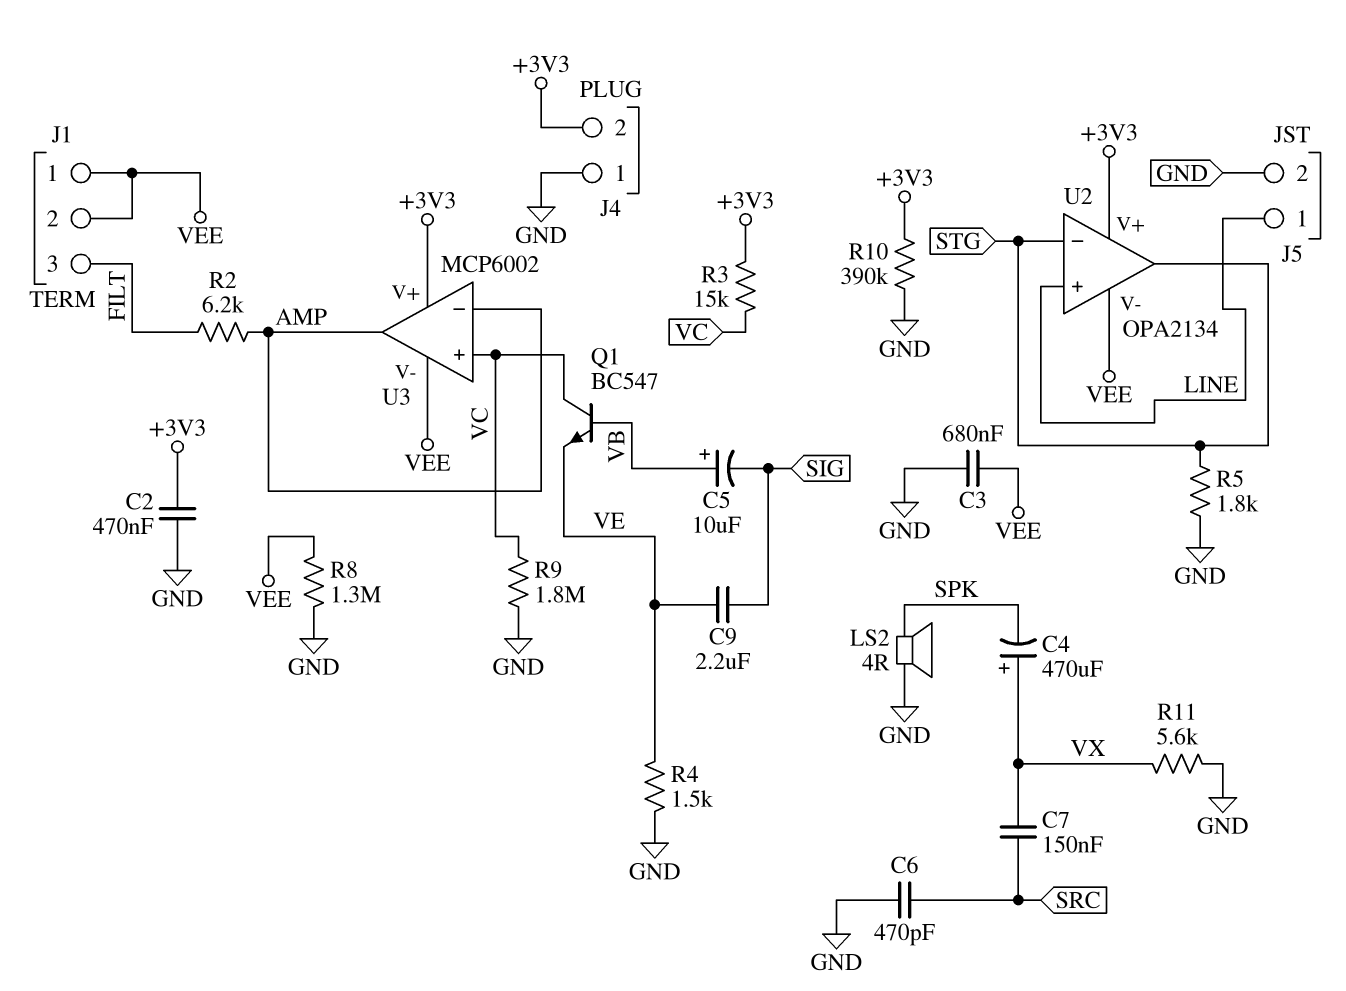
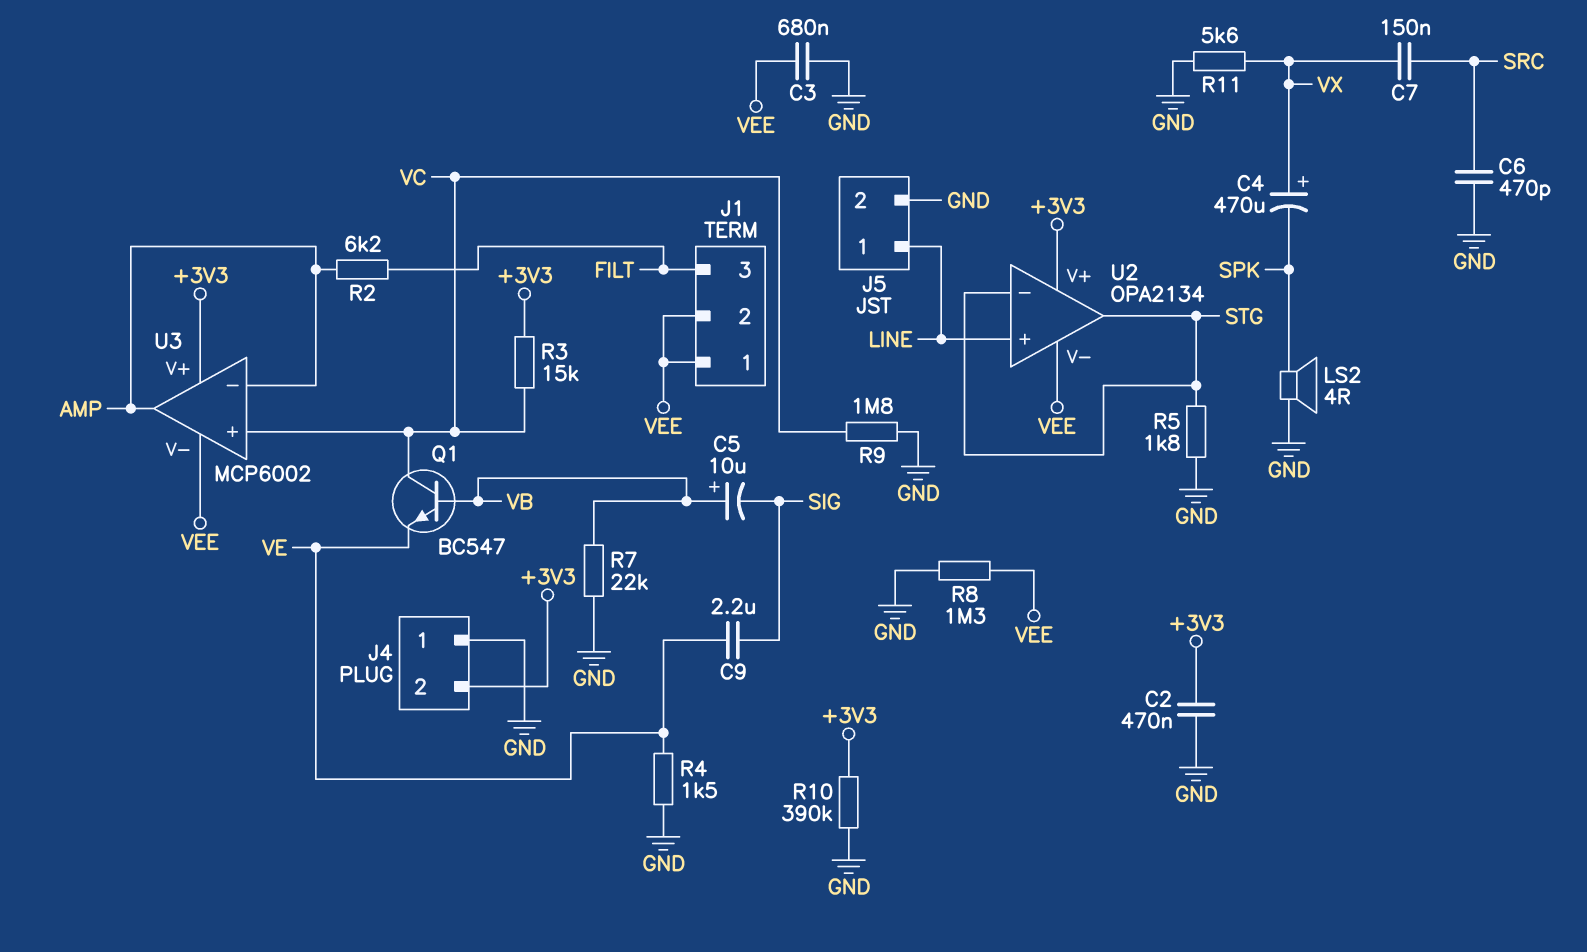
R7: none -> 22k (GND, VB)

